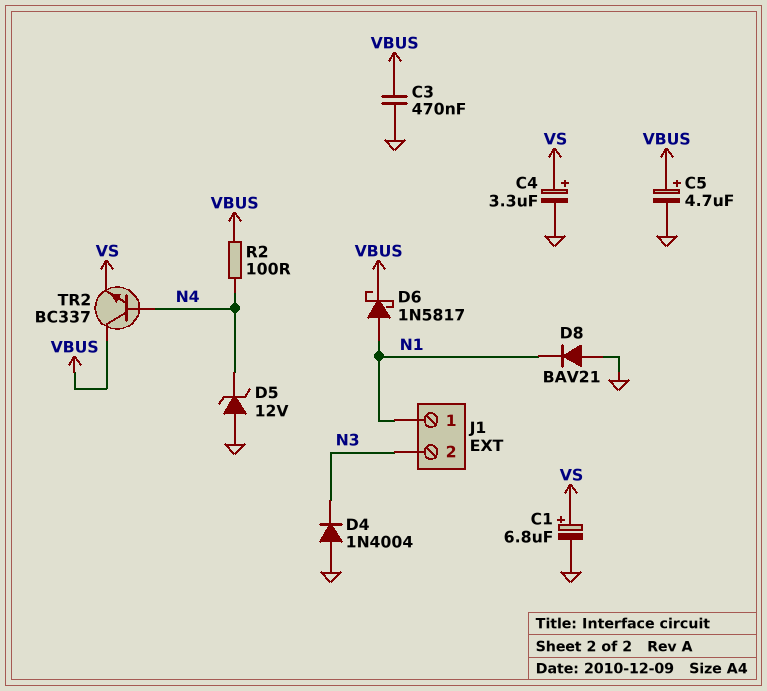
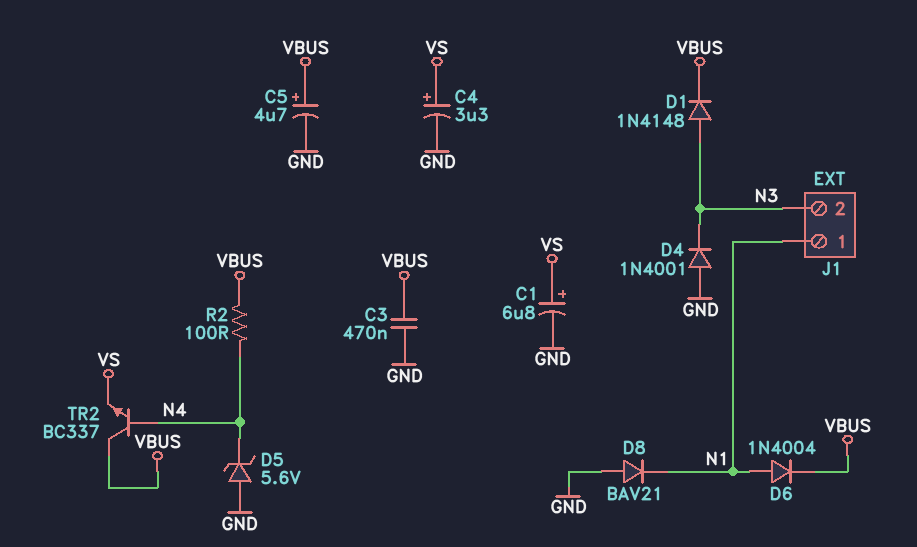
D1: none -> diode 1N4148 (A N3, K VBUS)
D4: diode 1N4004 (A GND, K N3) -> diode 1N4001 (A GND, K N3)
D5: zener 12V (A GND, K N4) -> zener 5.6V (A GND, K N4)
D6: schottky 1N5817 (A N1, K VBUS) -> diode 1N4004 (A N1, K VBUS)

